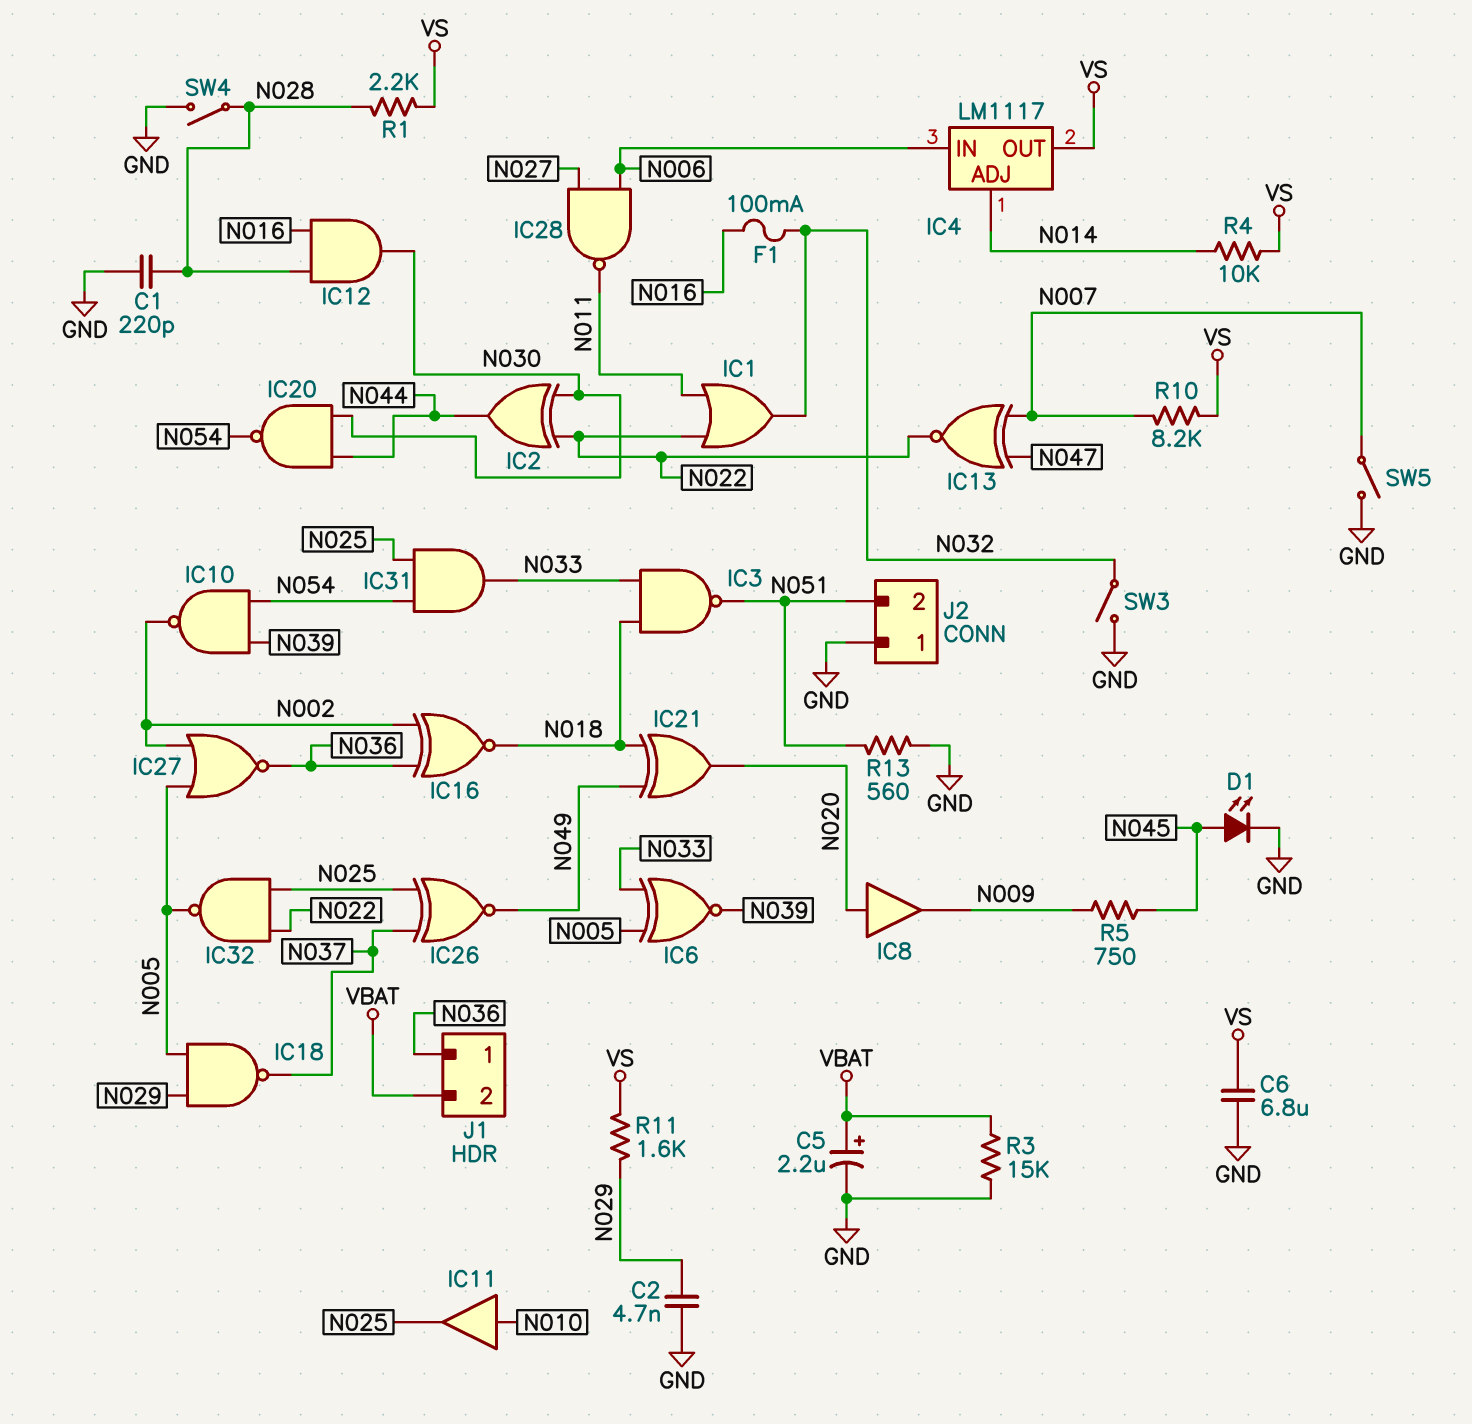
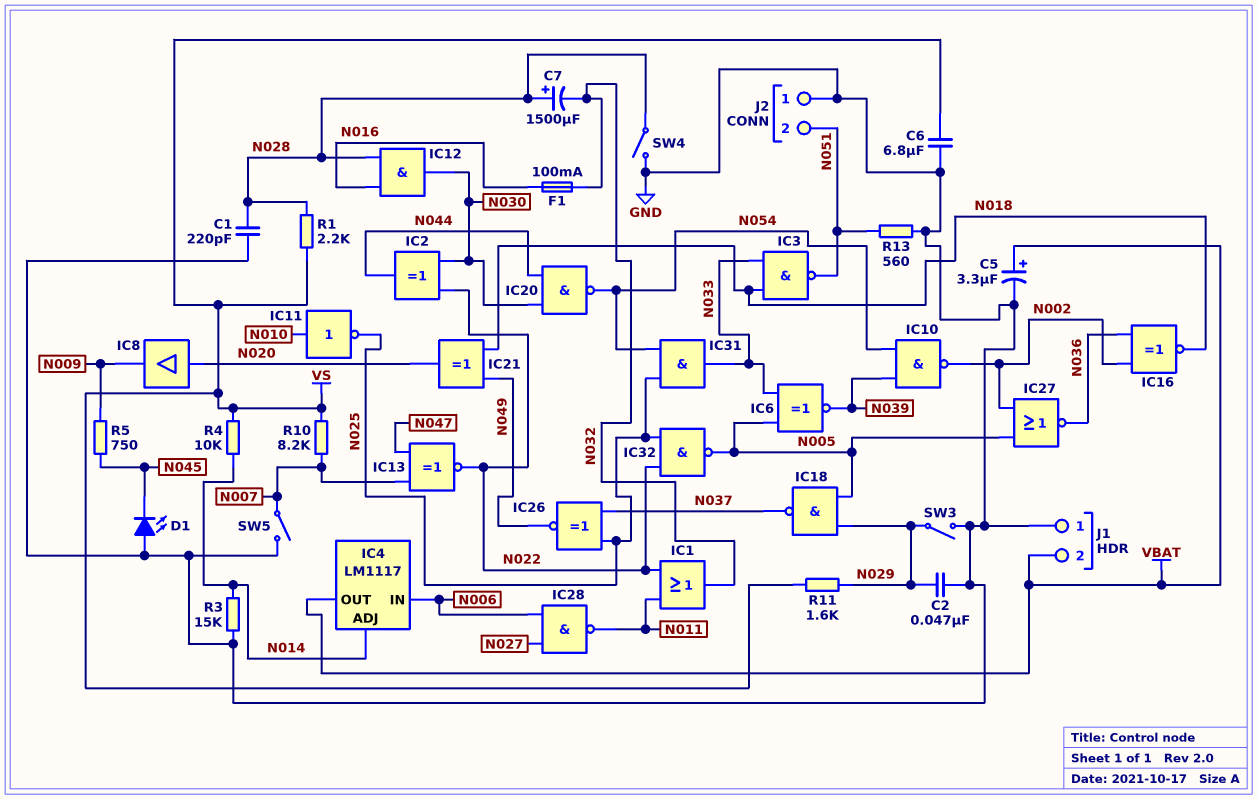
C2: 4.7nF (GND, N029) -> 47nF (GND, N029)
C5: 2.2uF (plus VBAT, minus GND) -> 3.3uF (plus VBAT, minus GND)
C7: none -> 1500uF (plus N028, minus N032)
D1: LED (A N045, K GND) -> LED (A GND, K N045)
IC4 pin OUT: VS -> VBAT
IC11: buffer (in N010, out N025) -> NOT (in N010, out N025)
J1 pin 1: N036 -> GND
R3: 15k (GND, VBAT) -> 15k (GND, N014)
SW3: switch (GND, N032) -> switch (GND, N029)

